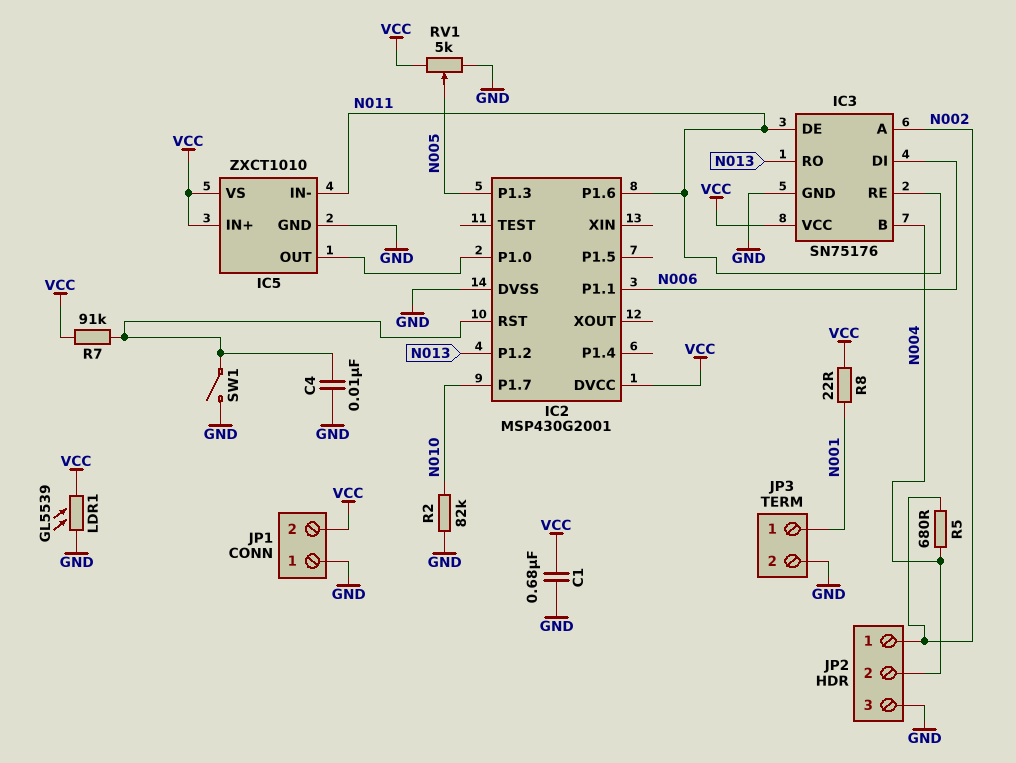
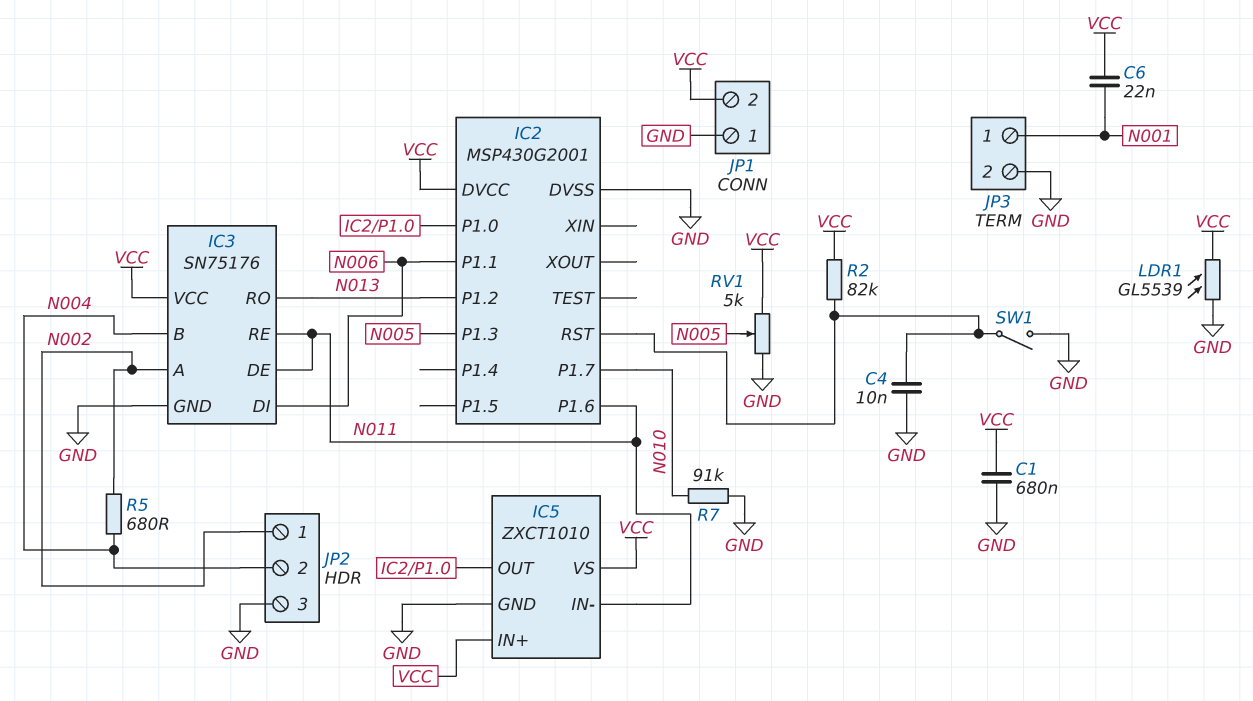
C6: none -> 22nF (N001, VCC)
R2: 82k (GND, N010) -> 82k (IC2/RST, VCC)
R7: 91k (IC2/RST, VCC) -> 91k (GND, N010)
R8: 22 (N001, VCC) -> none

